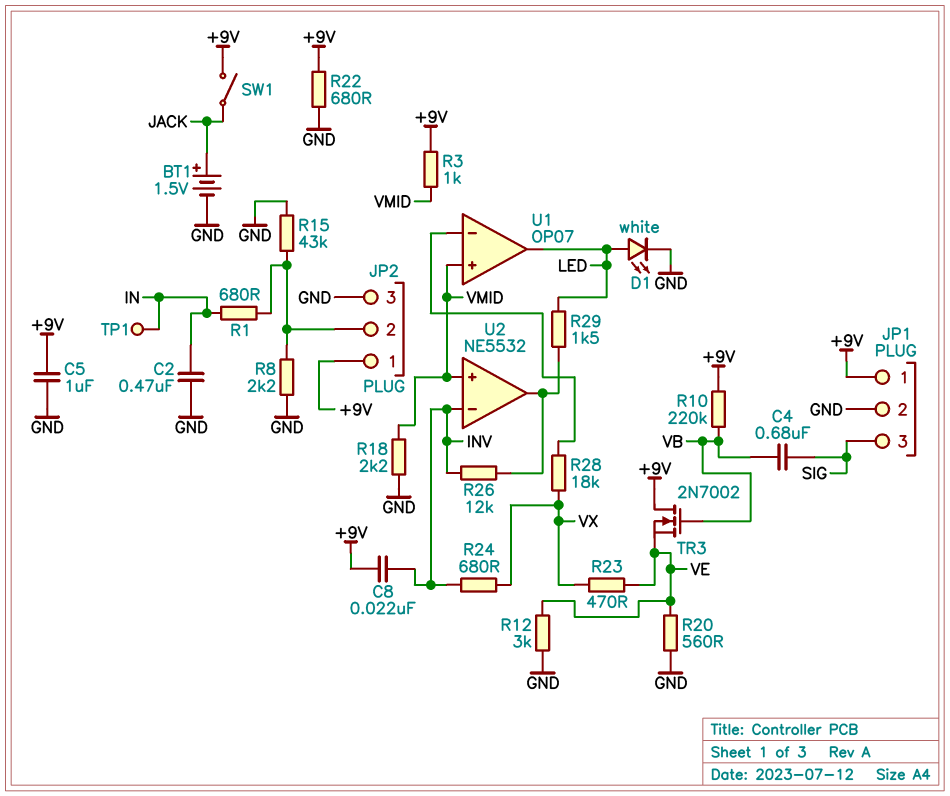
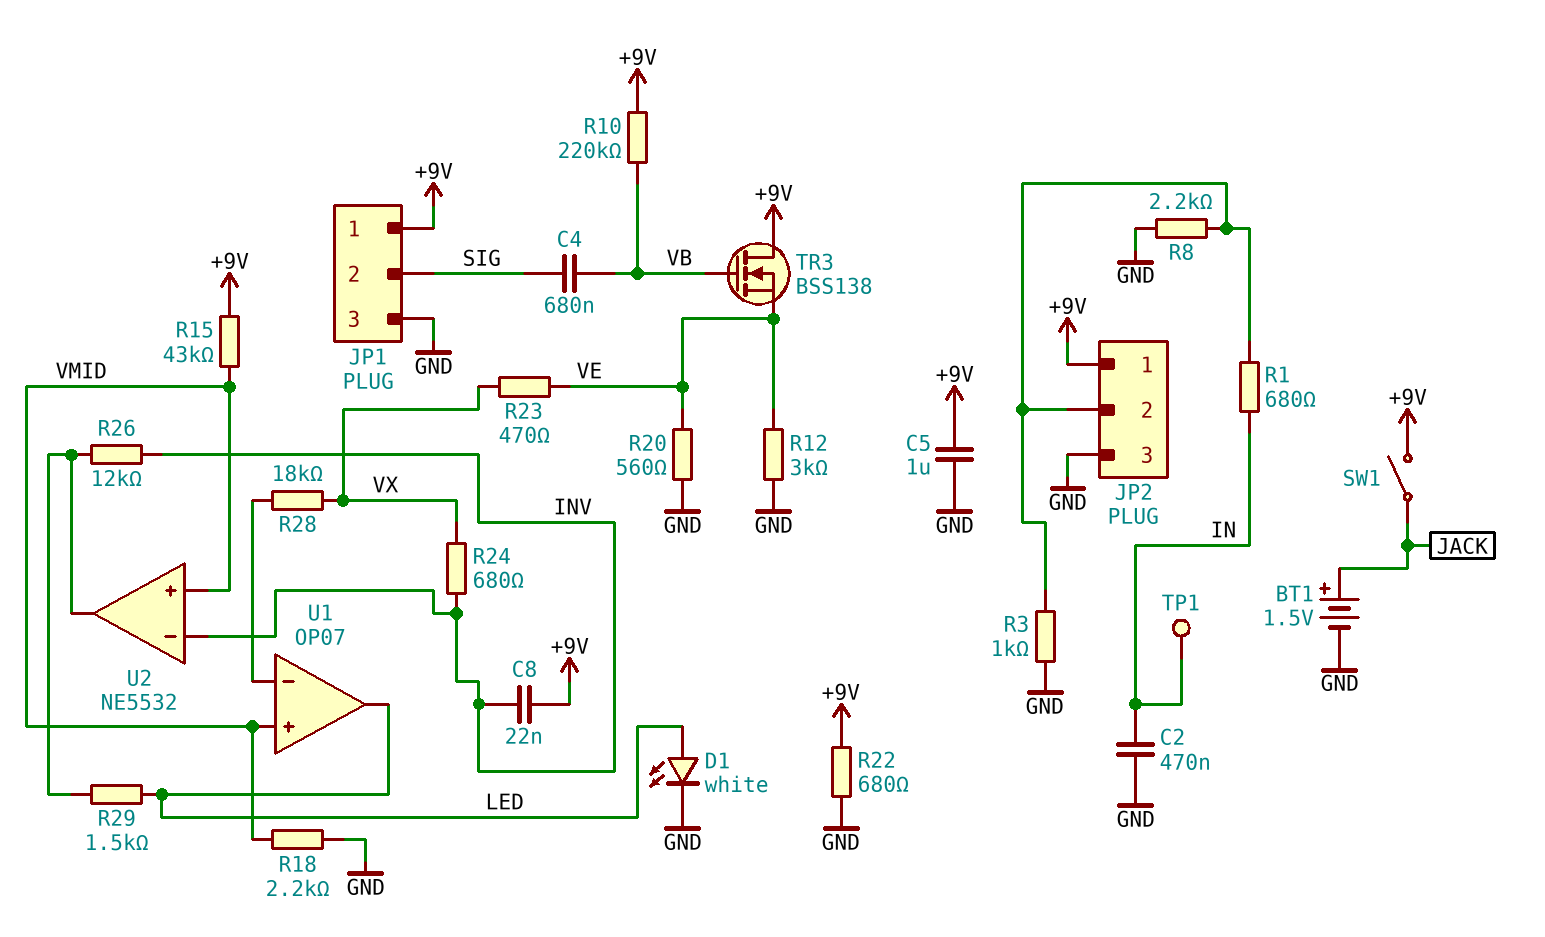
JP1 pin 2: GND -> SIG
JP1 pin 3: SIG -> GND
R3: 1k (+9V, VMID) -> 1k (GND, JP2/2)
R15: 43k (GND, JP2/2) -> 43k (+9V, VMID)
TR3: NMOS 2N7002 (G VB, D +9V, S VE) -> NMOS BSS138 (G VB, D +9V, S VE)

